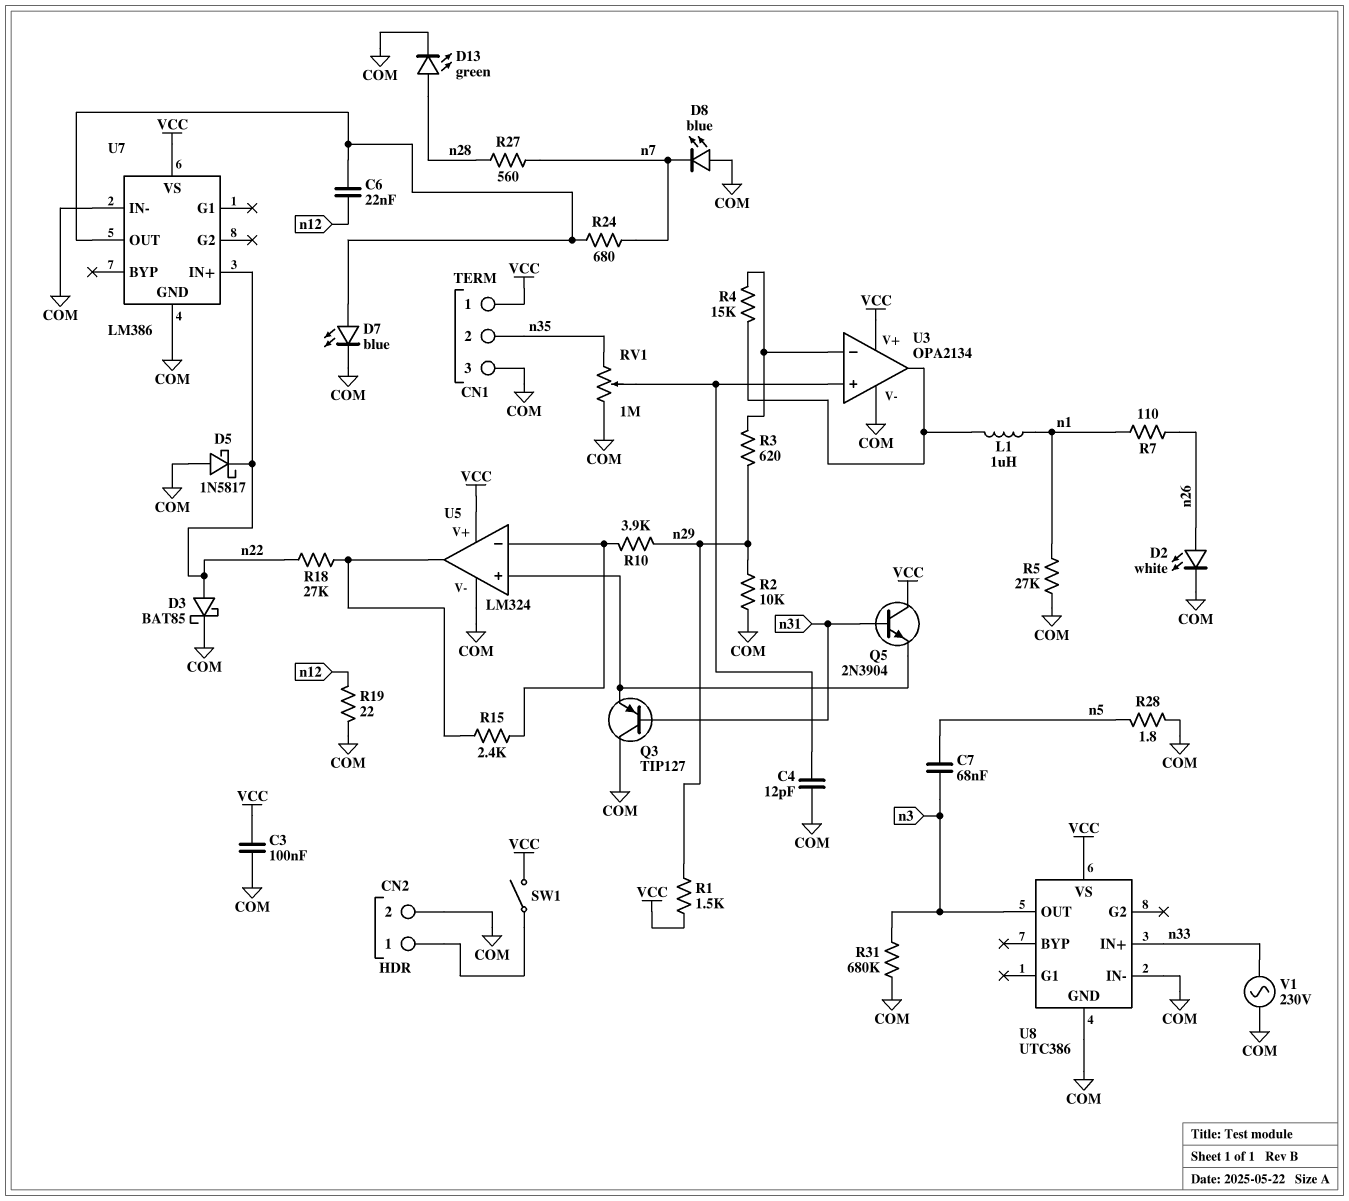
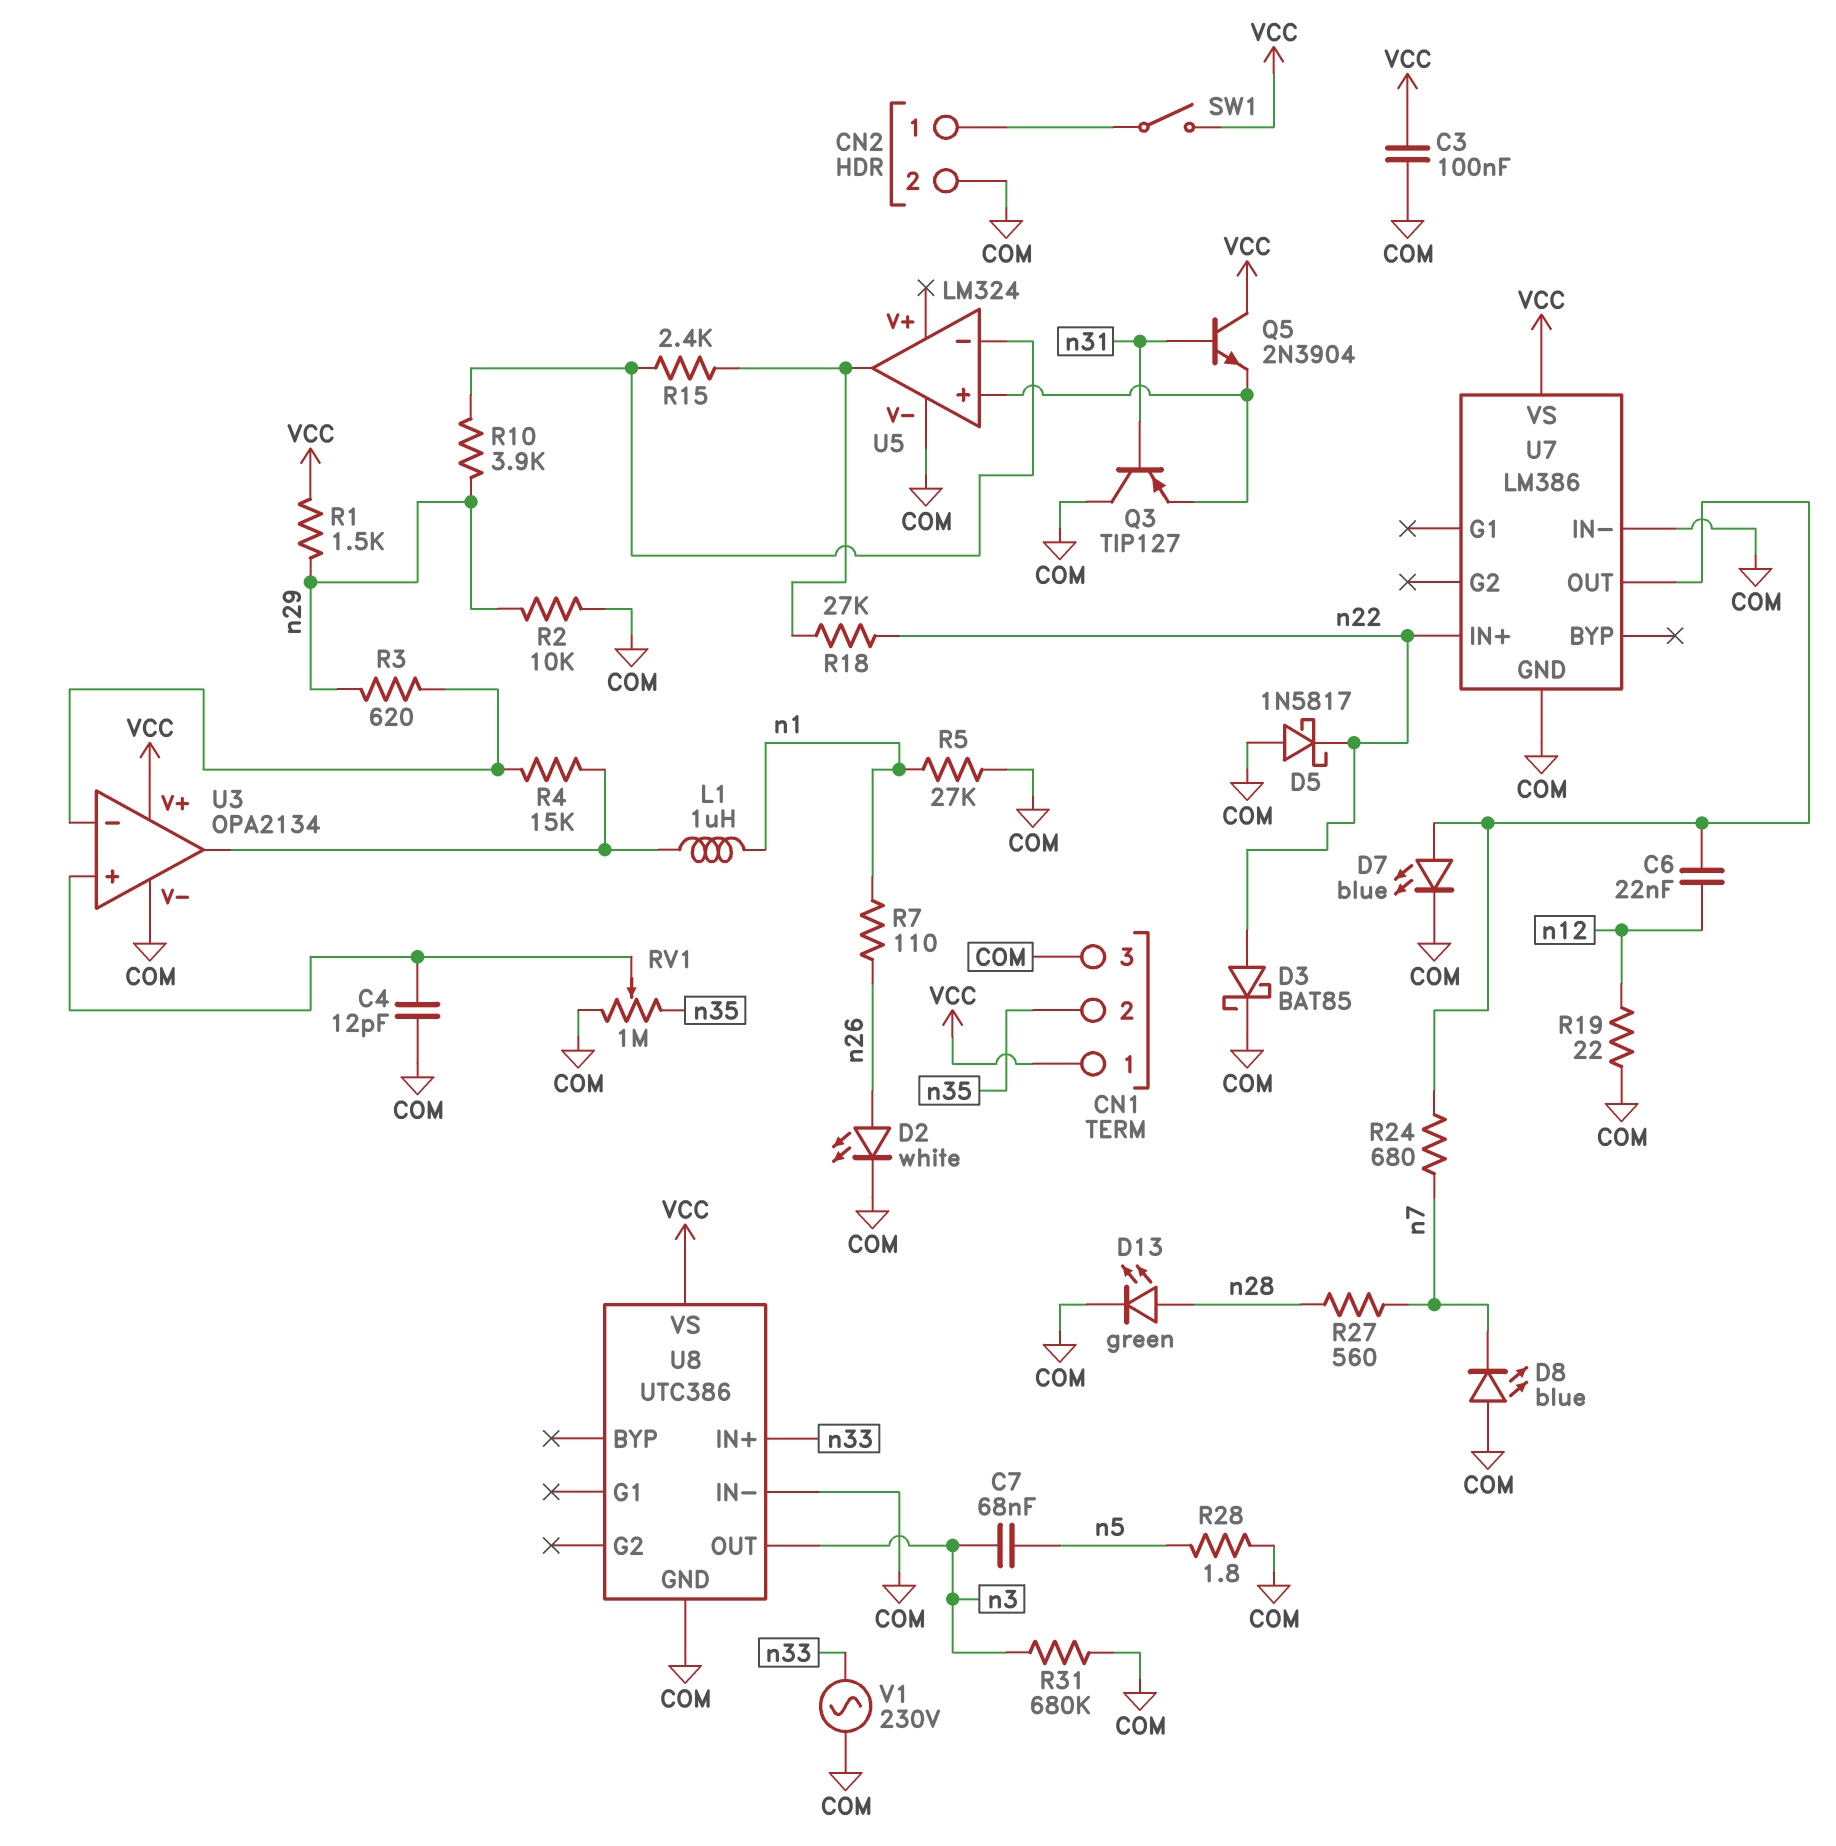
U5 pin V+: VCC -> none

